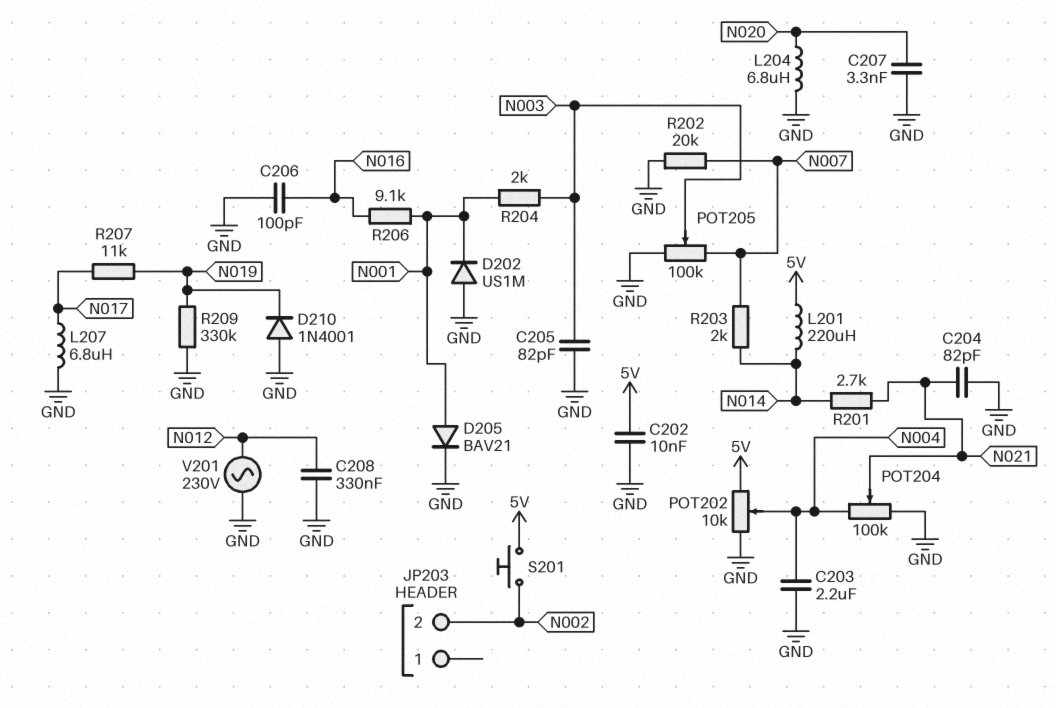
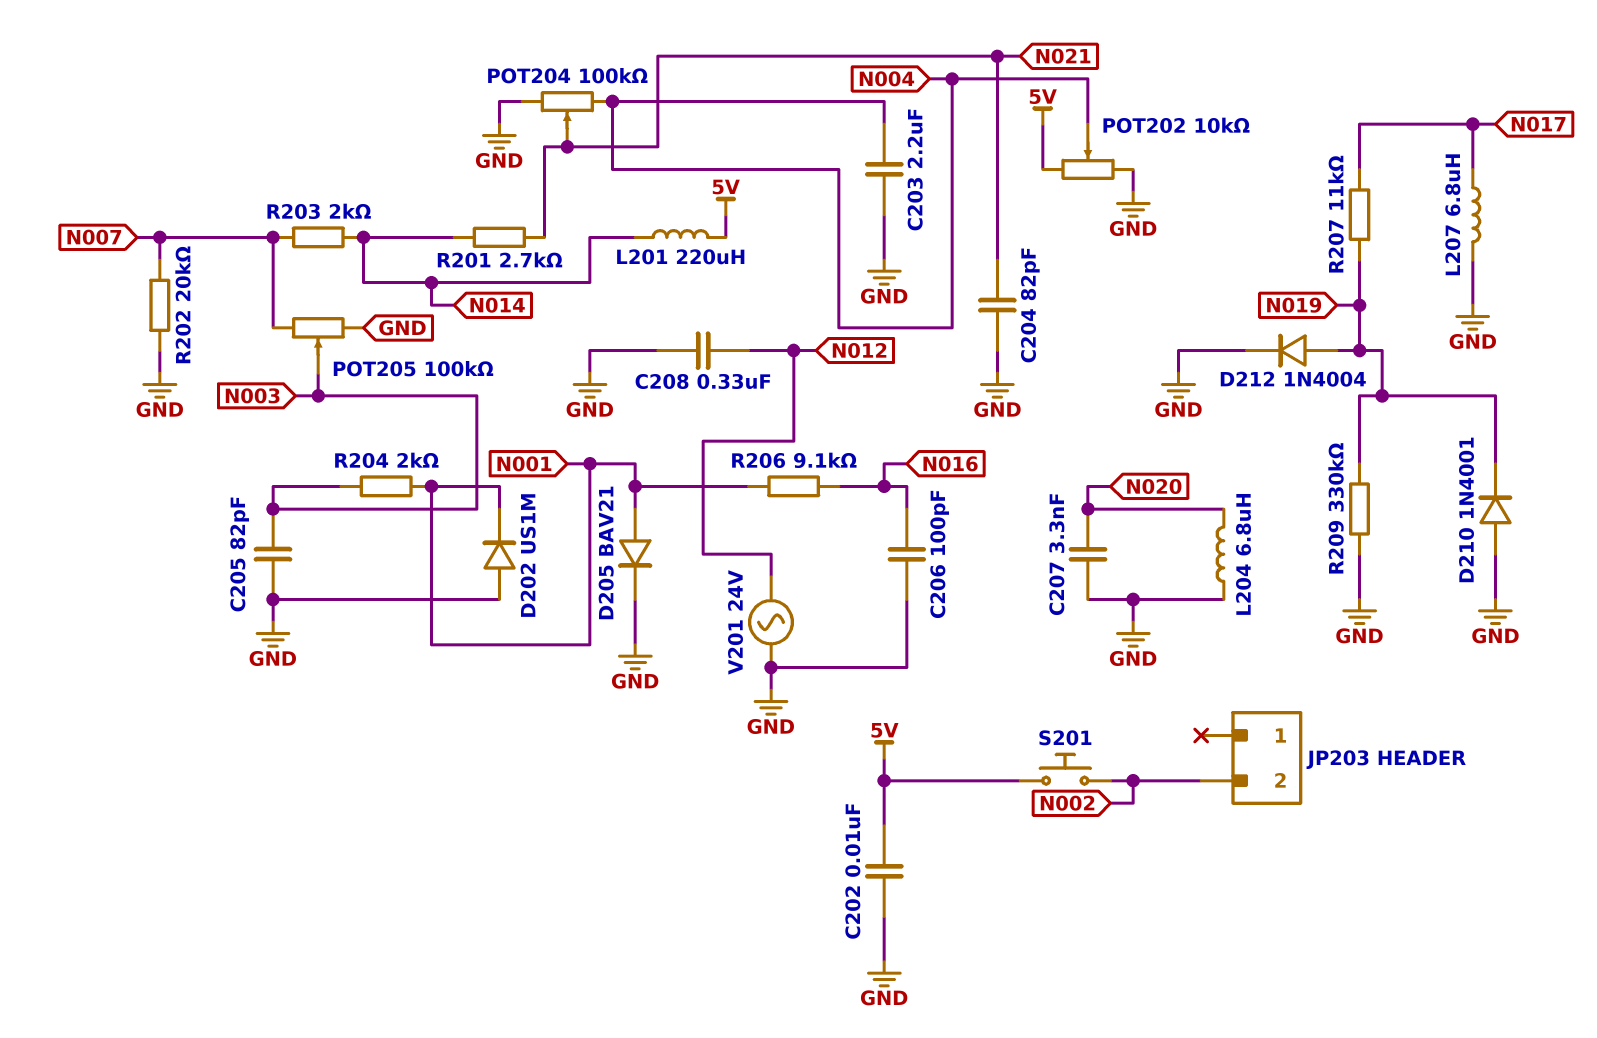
D212: none -> diode 1N4004 (A N019, K GND)
V201: AC 230V (GND, N012) -> AC 24V (GND, N012)

